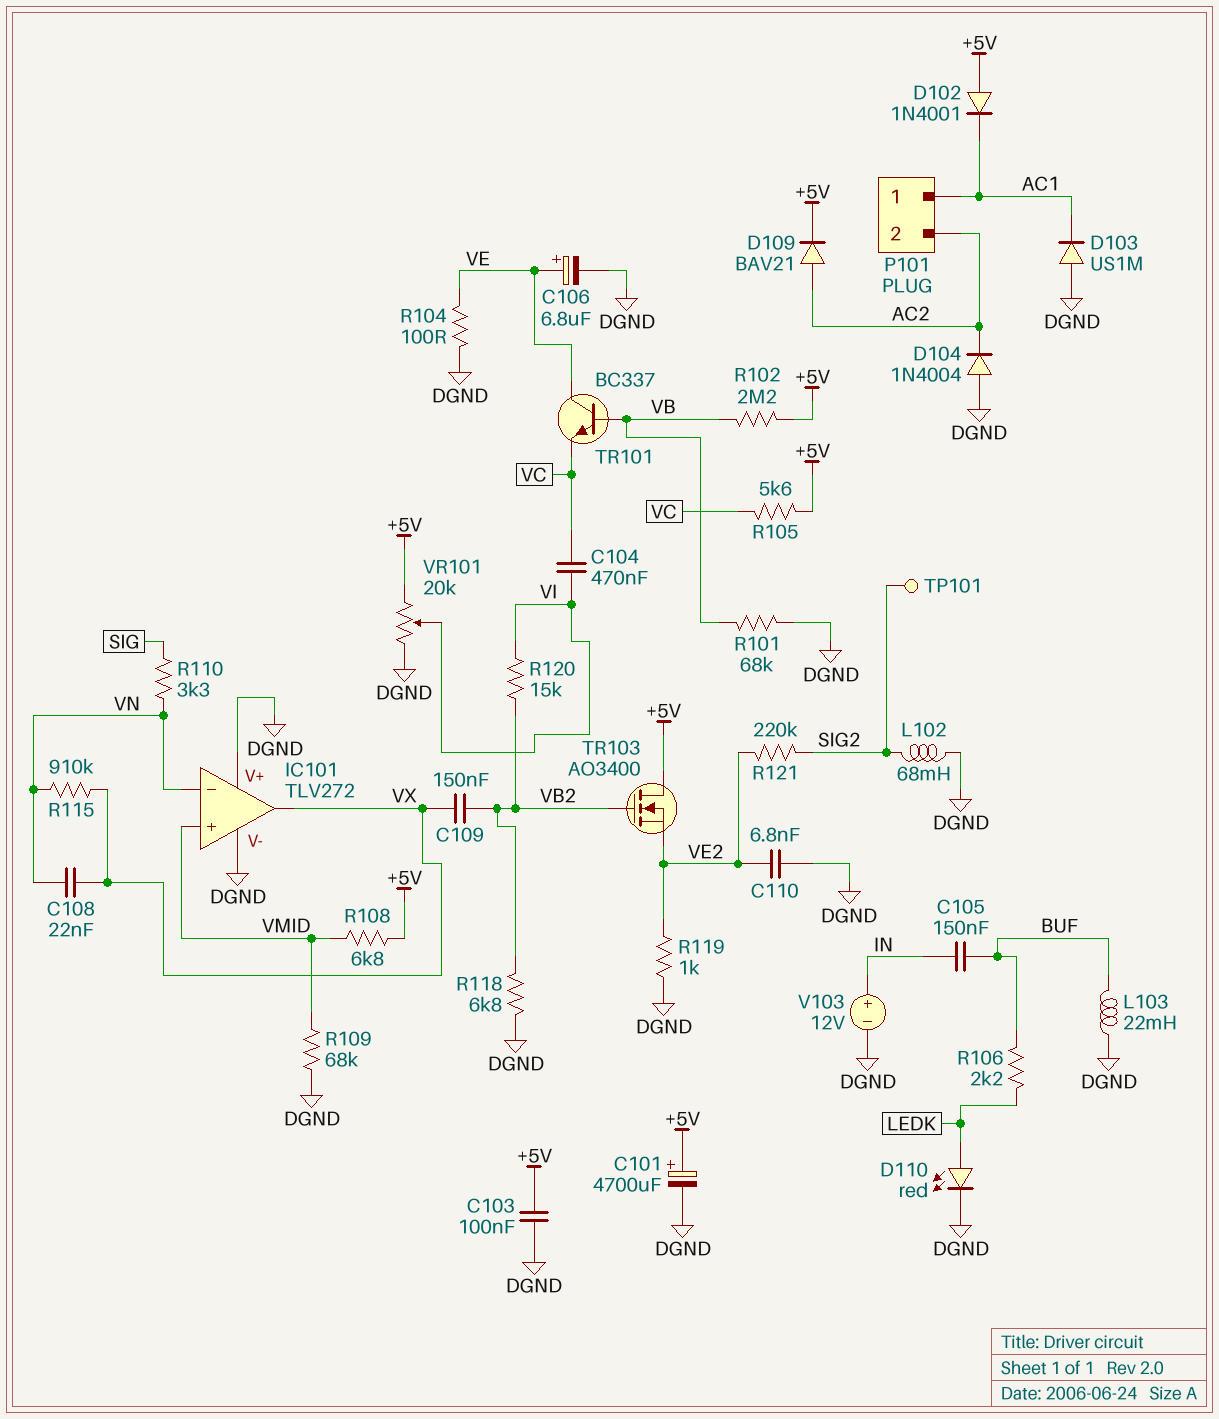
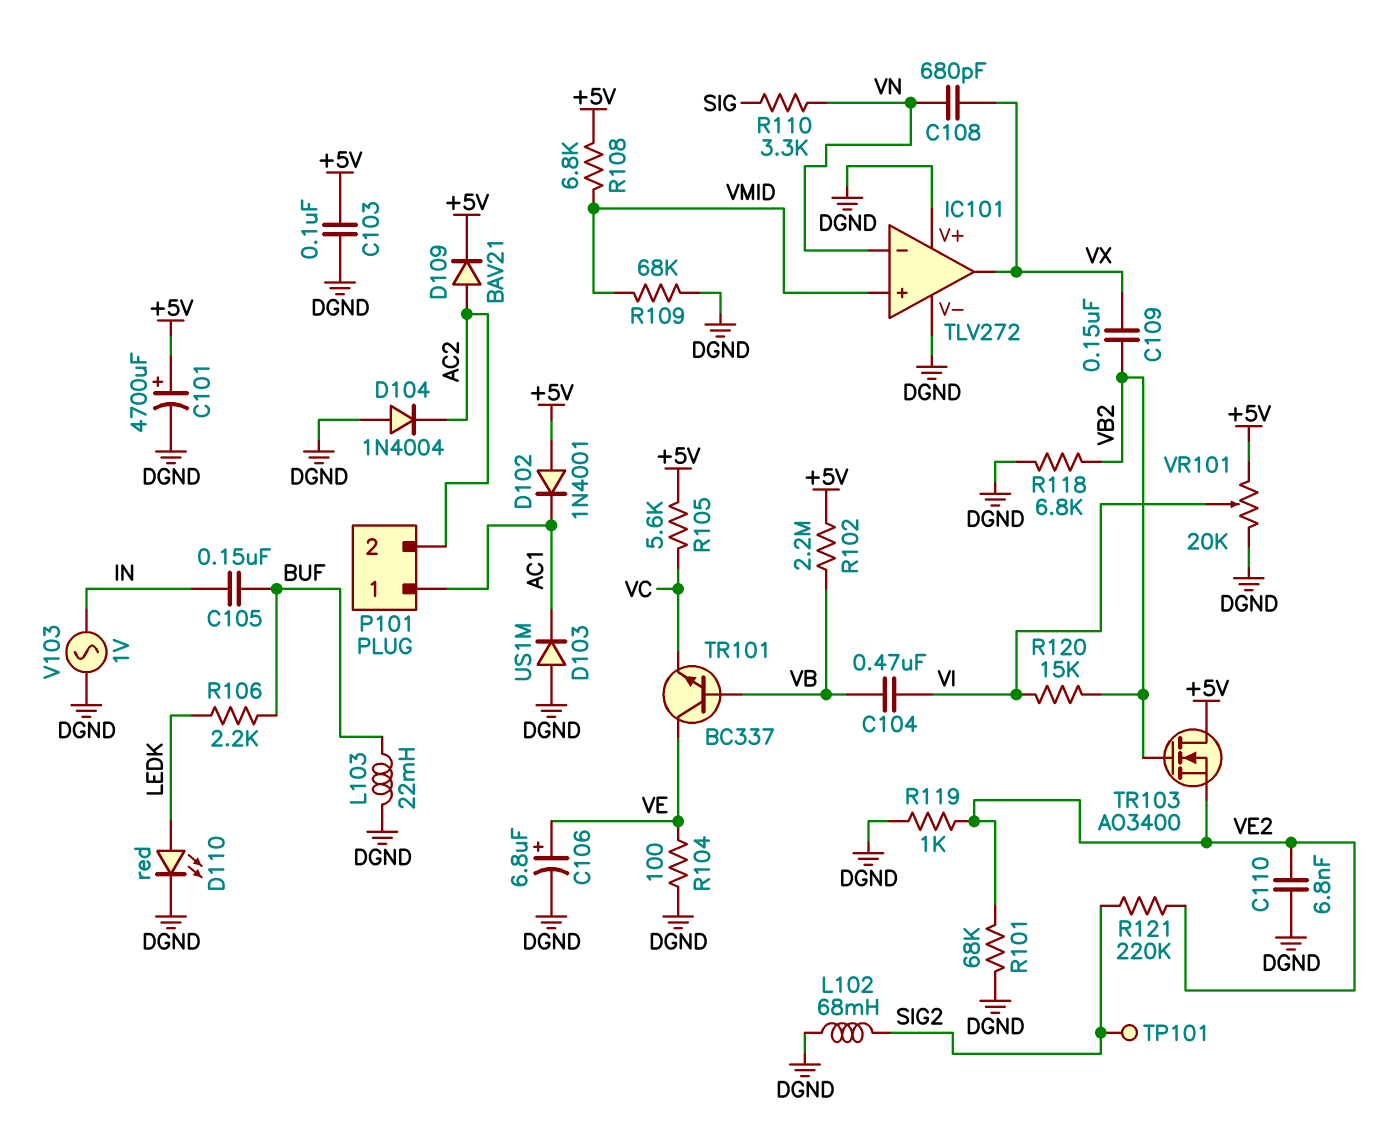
C104: 470nF (VC, VI) -> 470nF (VB, VI)
C108: 22nF (VN, VX) -> 680pF (VN, VX)
R101: 68k (DGND, VB) -> 68k (DGND, VE2)
R115: 910k (VN, VX) -> none
V103: 12V (plus IN, minus DGND) -> AC 1V (DGND, IN)

